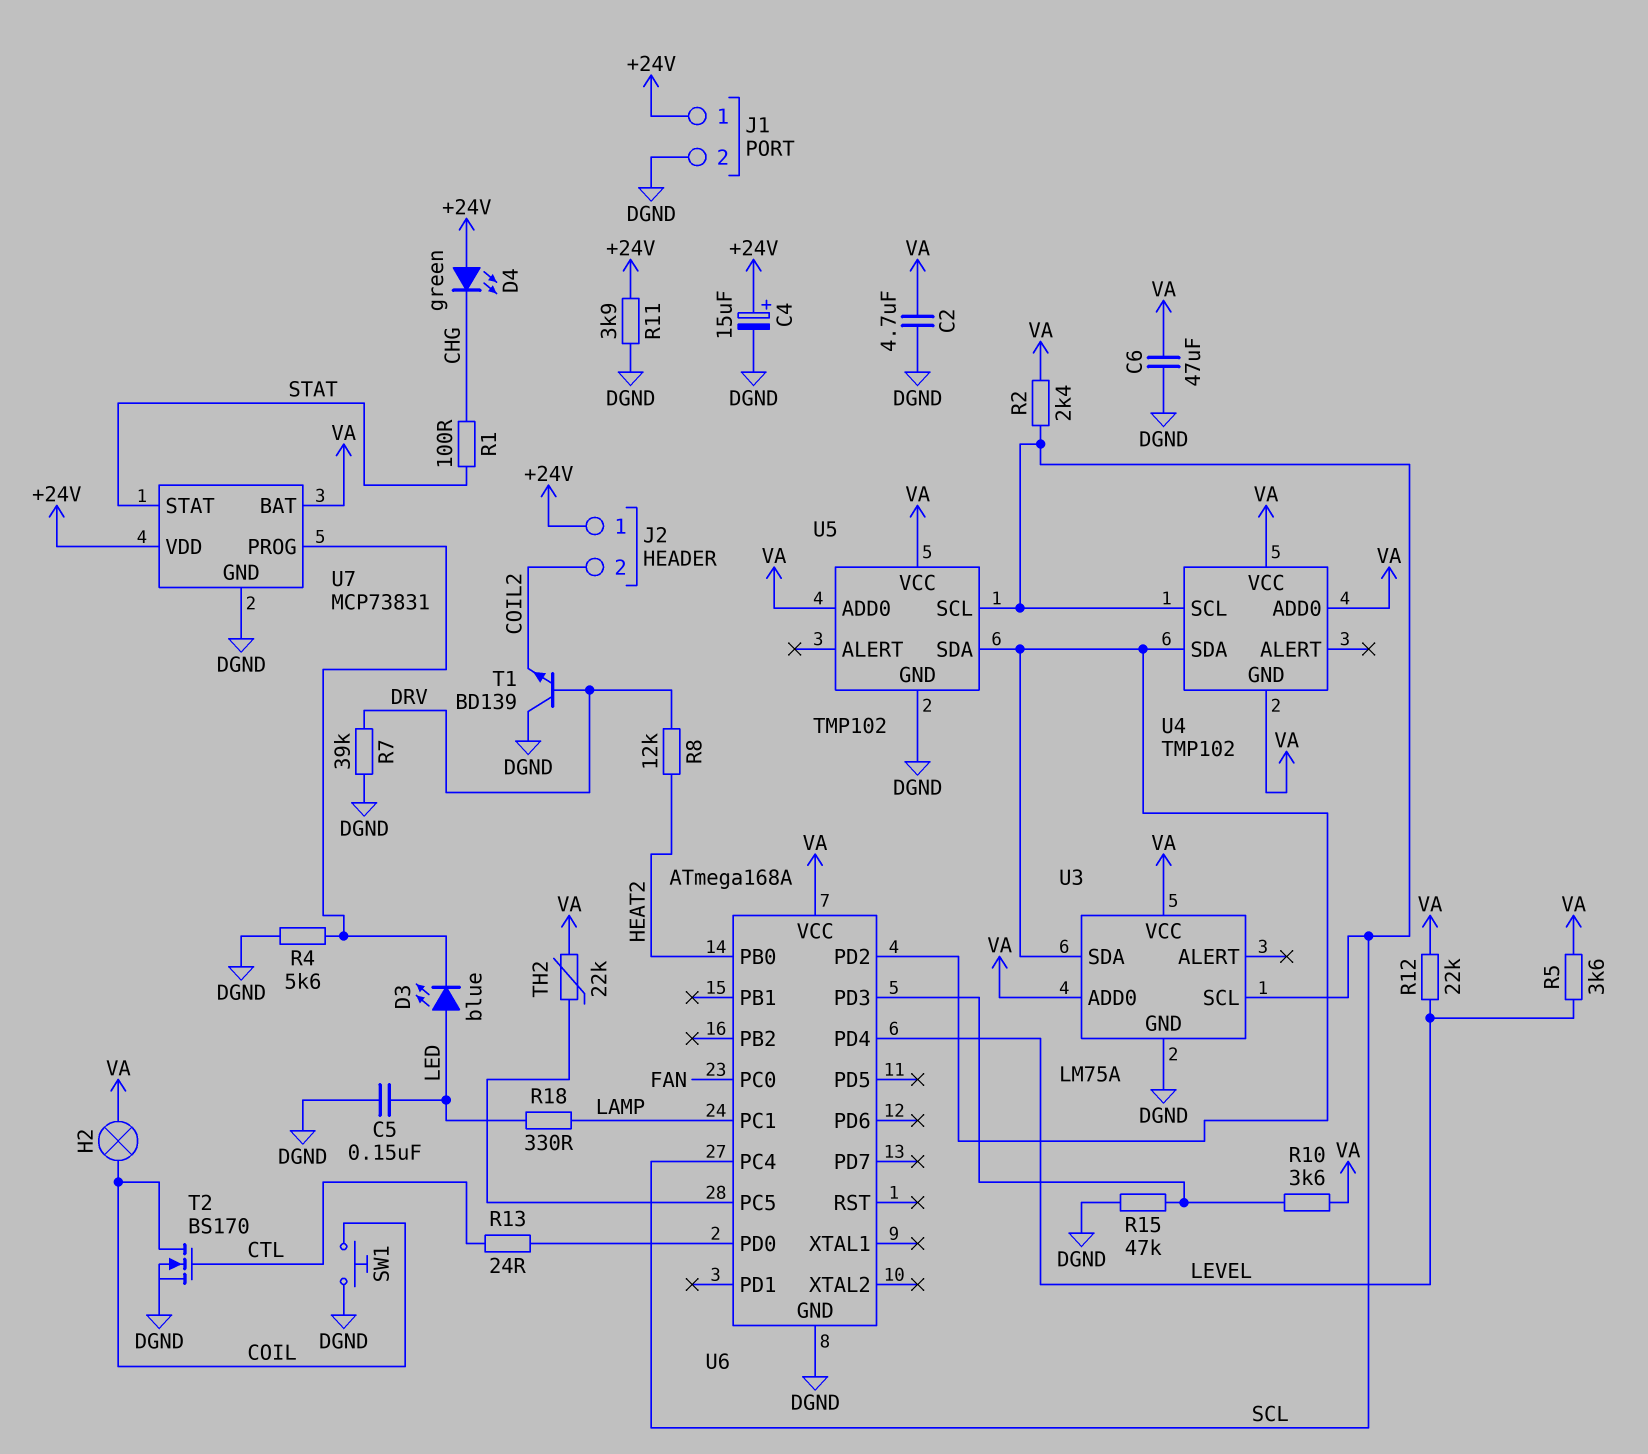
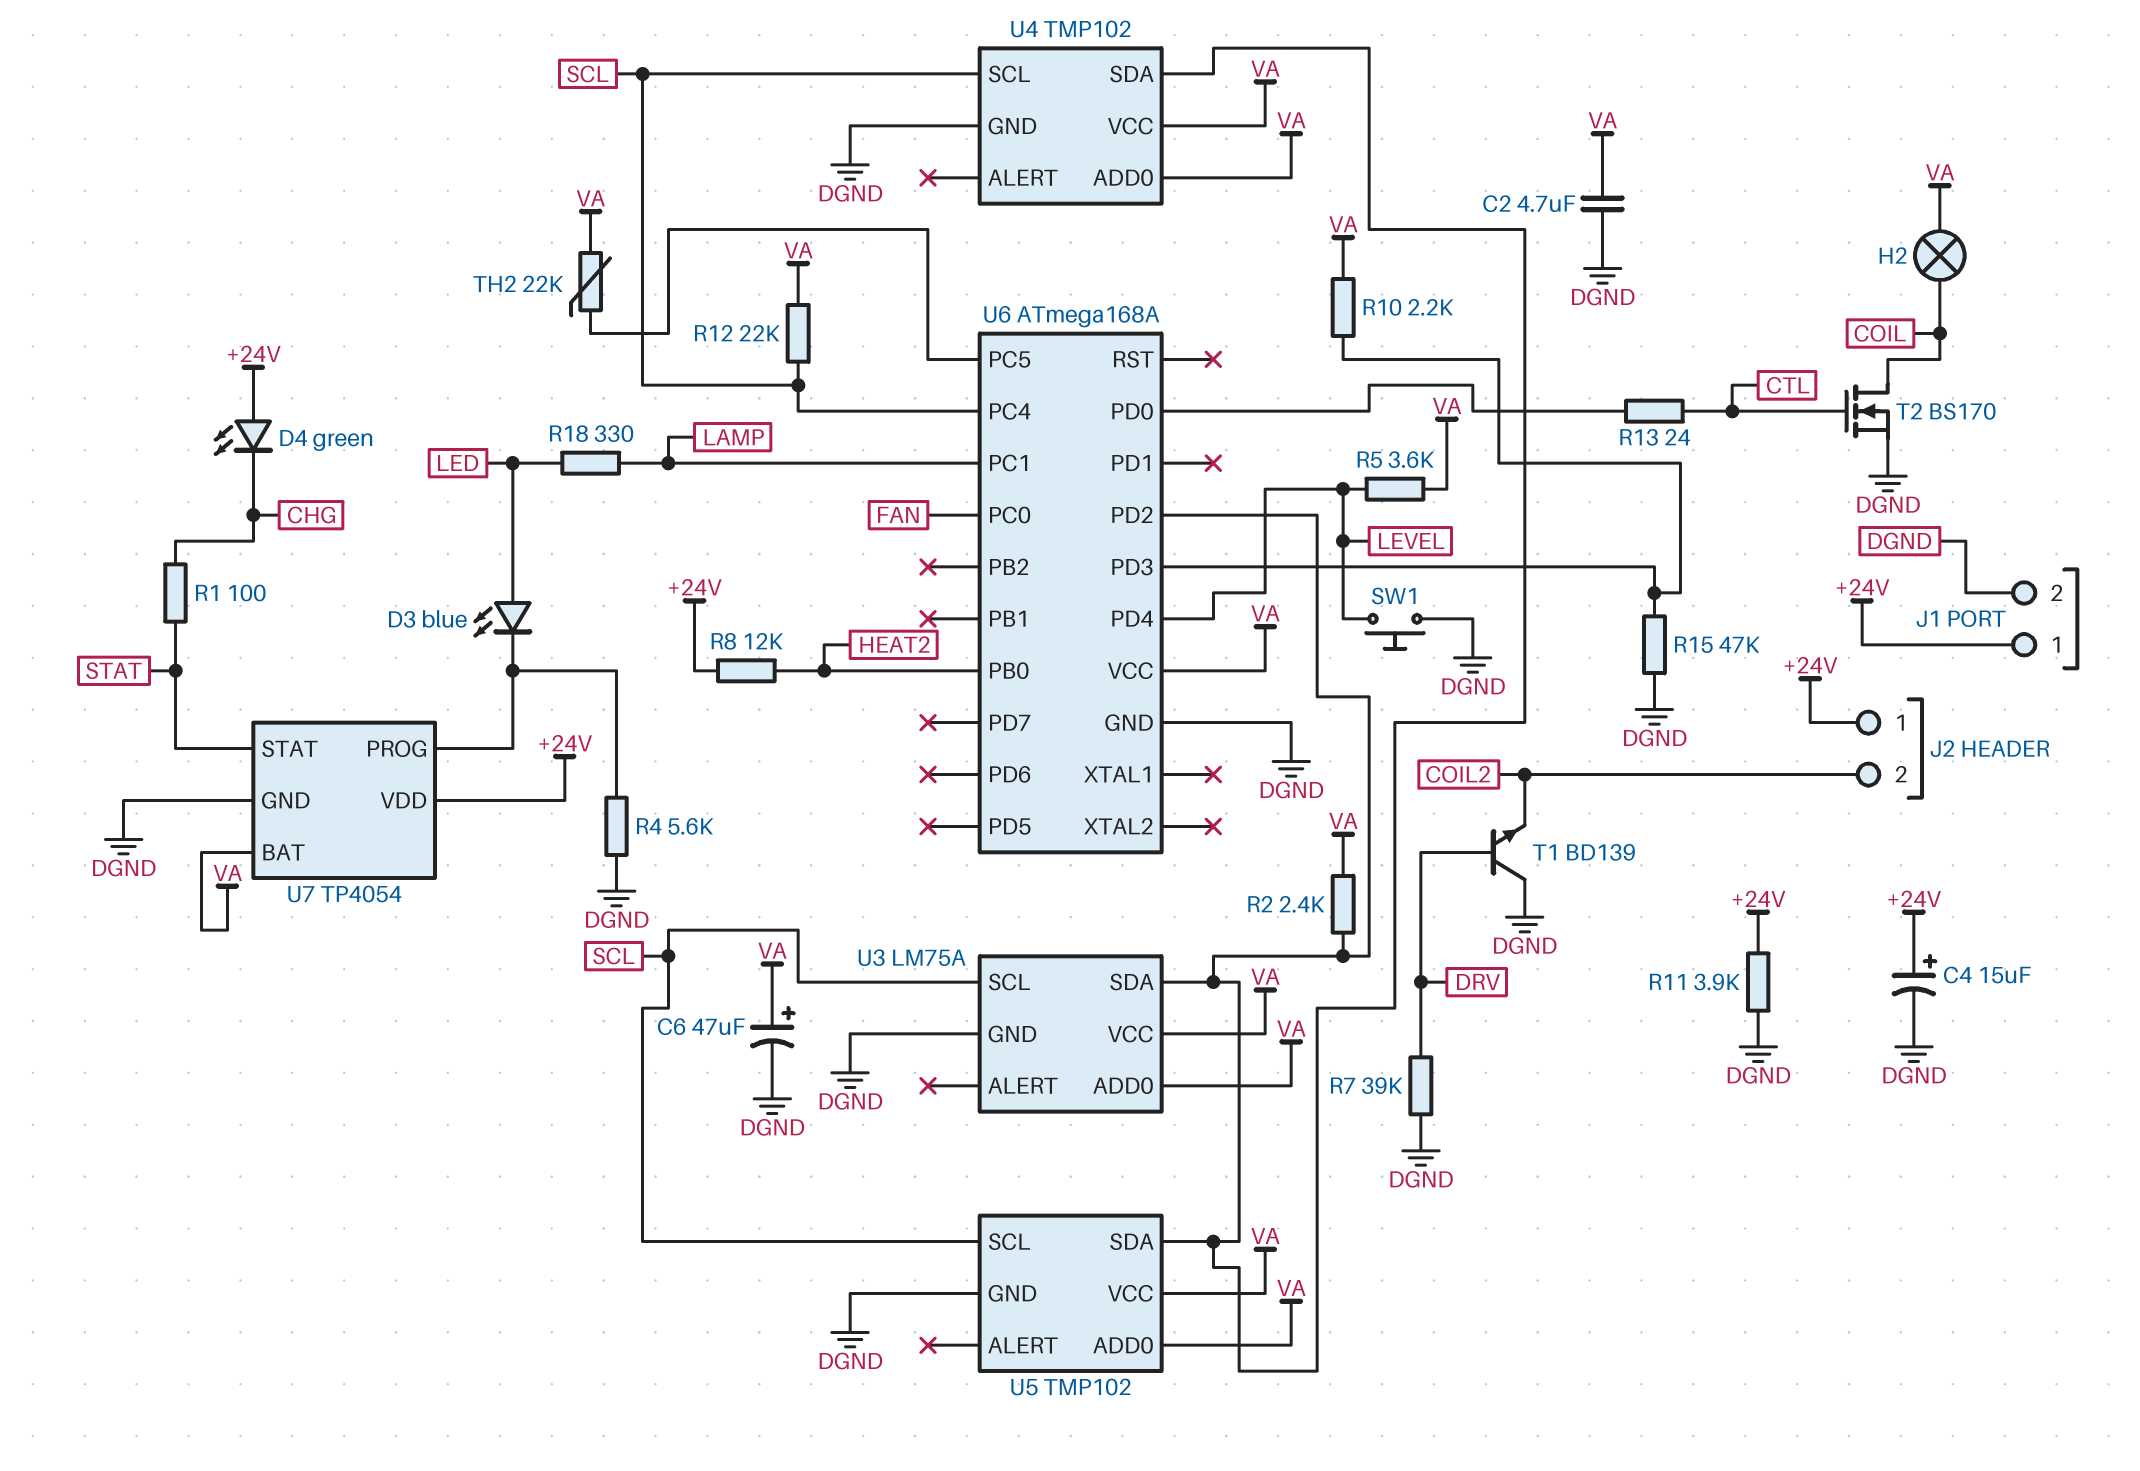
C5: 150nF (DGND, LED) -> none
C6: 47uF (DGND, VA) -> 47uF (plus VA, minus DGND)
R2: 2.4k (SCL, VA) -> 2.4k (U3/SDA, VA)
R8: 12k (DRV, HEAT2) -> 12k (+24V, HEAT2)
R10: 3.6k (U6/PD3, VA) -> 2.2k (U6/PD3, VA)
R12: 22k (LEVEL, VA) -> 22k (SCL, VA)
SW1: button (COIL, DGND) -> button (DGND, LEVEL)
U4 pin GND: VA -> DGND
U7: MCP73831 -> TP4054

